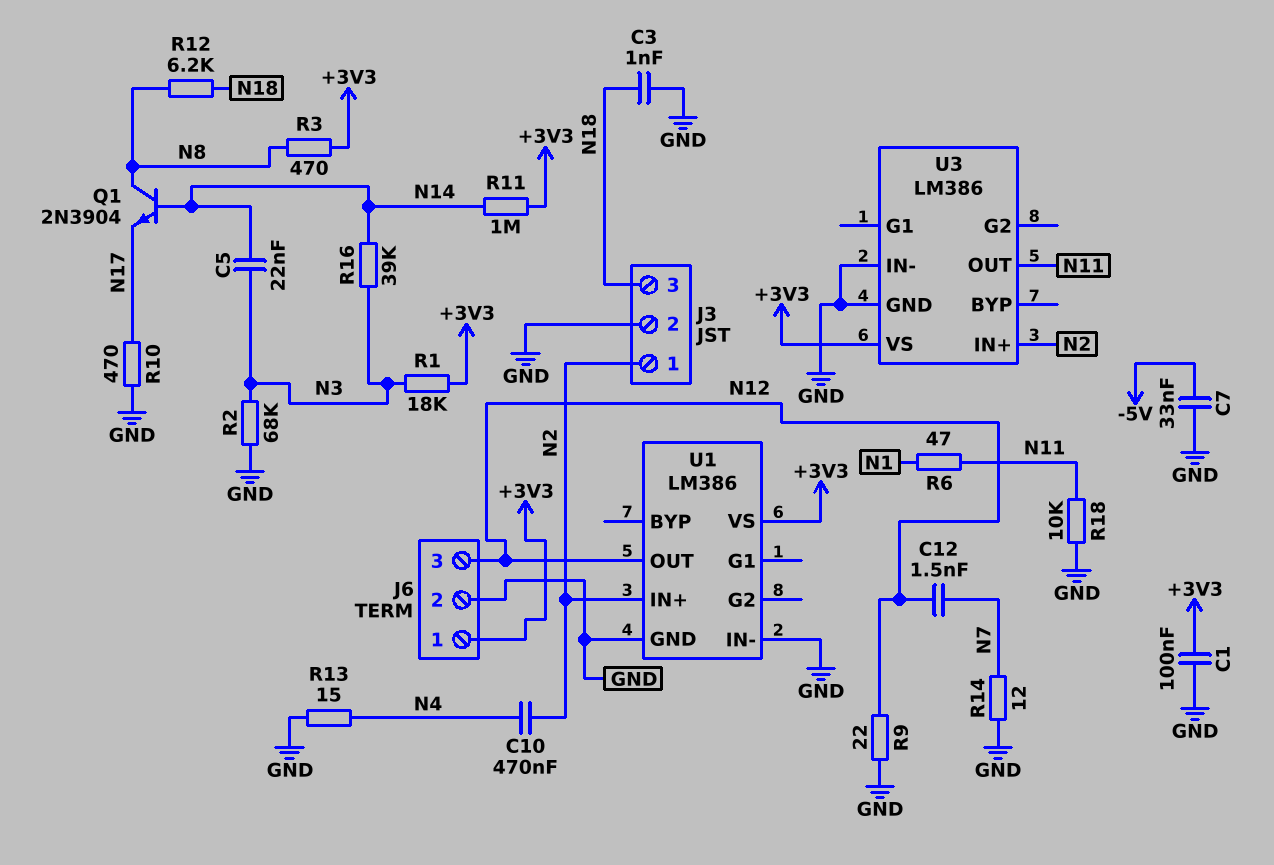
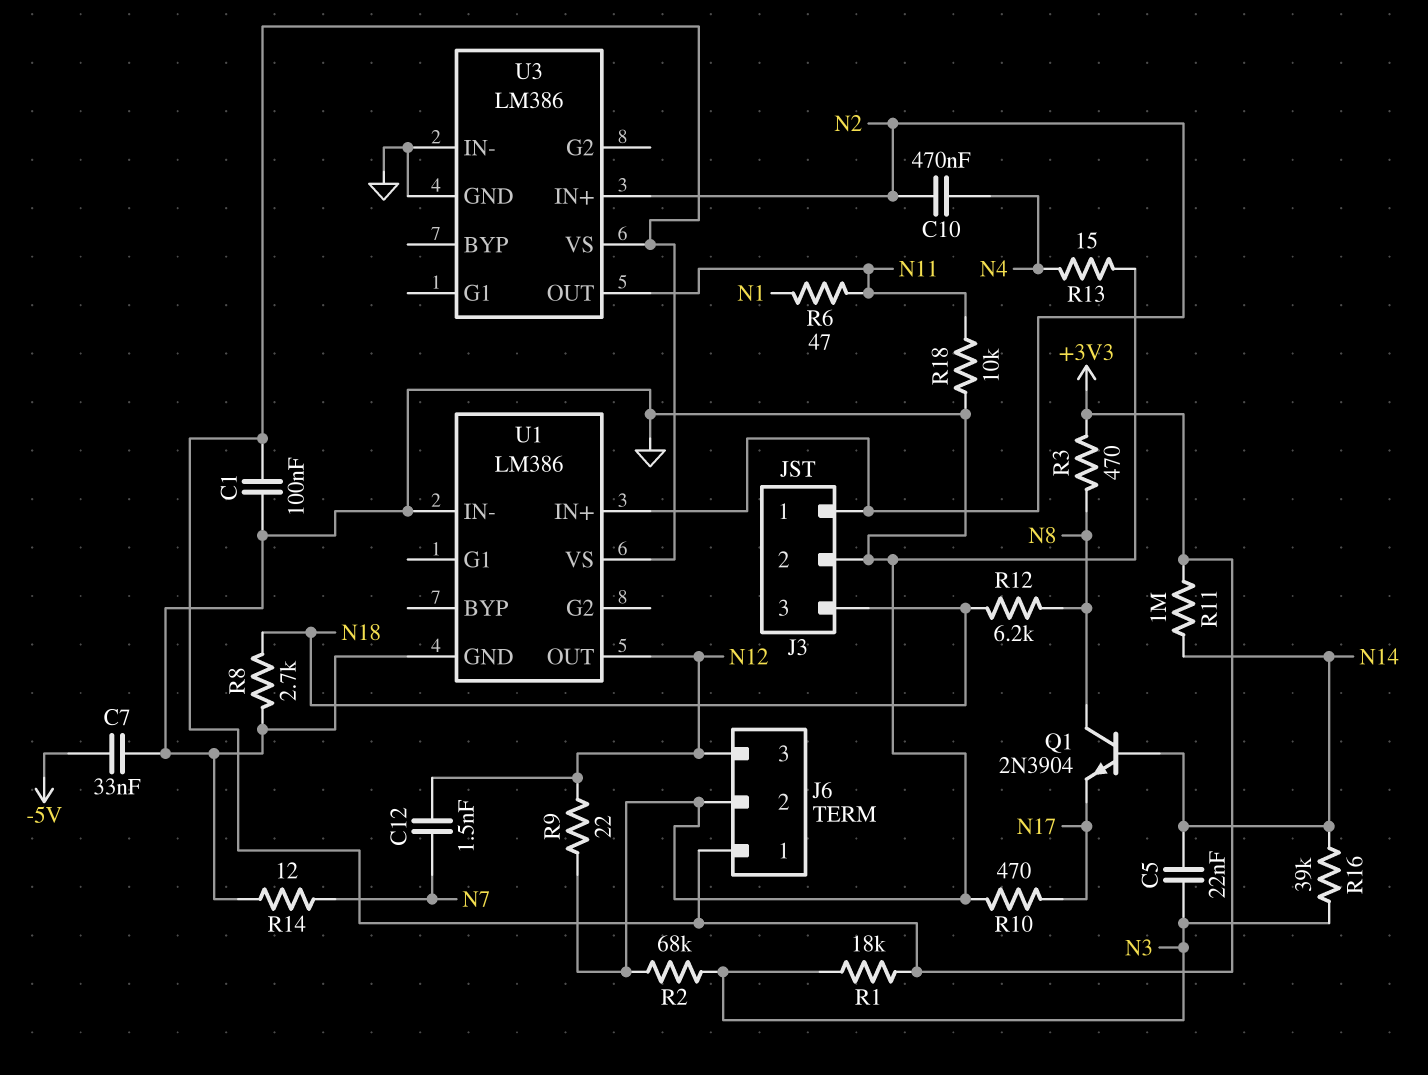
C3: 1nF (GND, N18) -> none
R8: none -> 2.7k (GND, N18)

